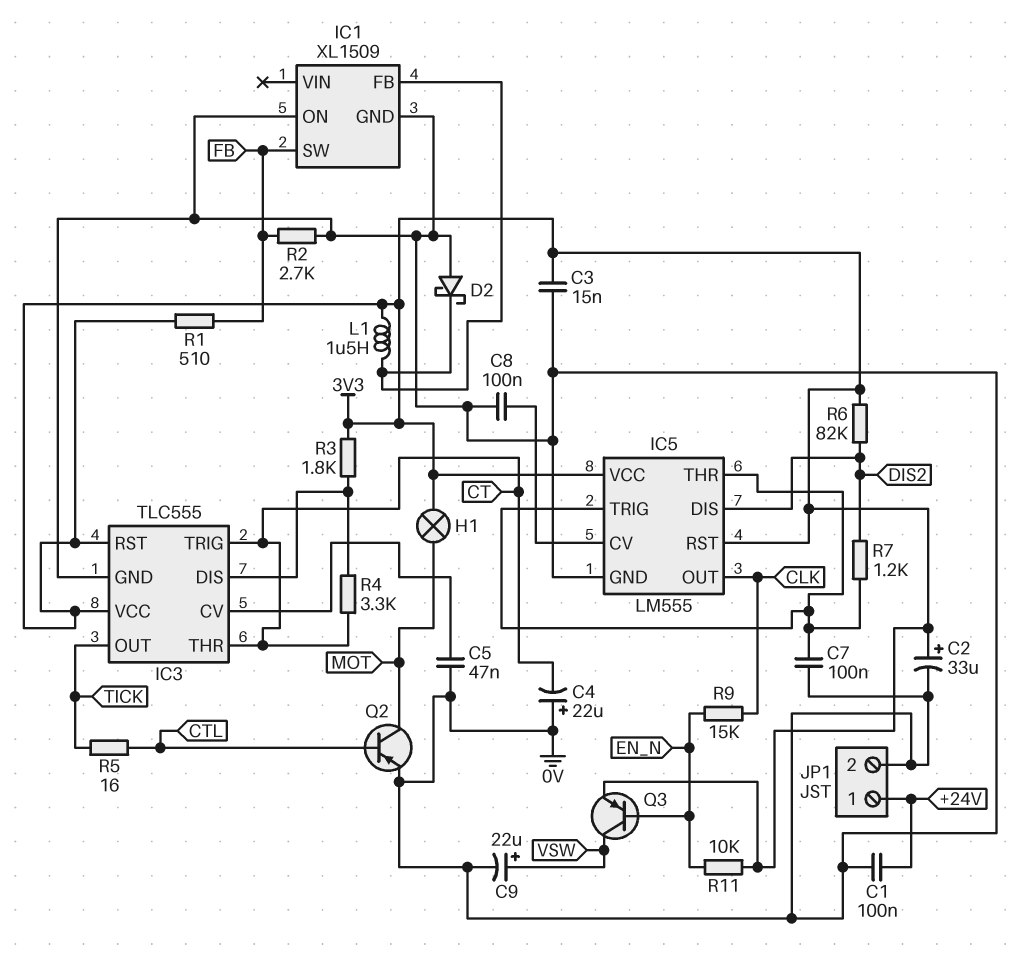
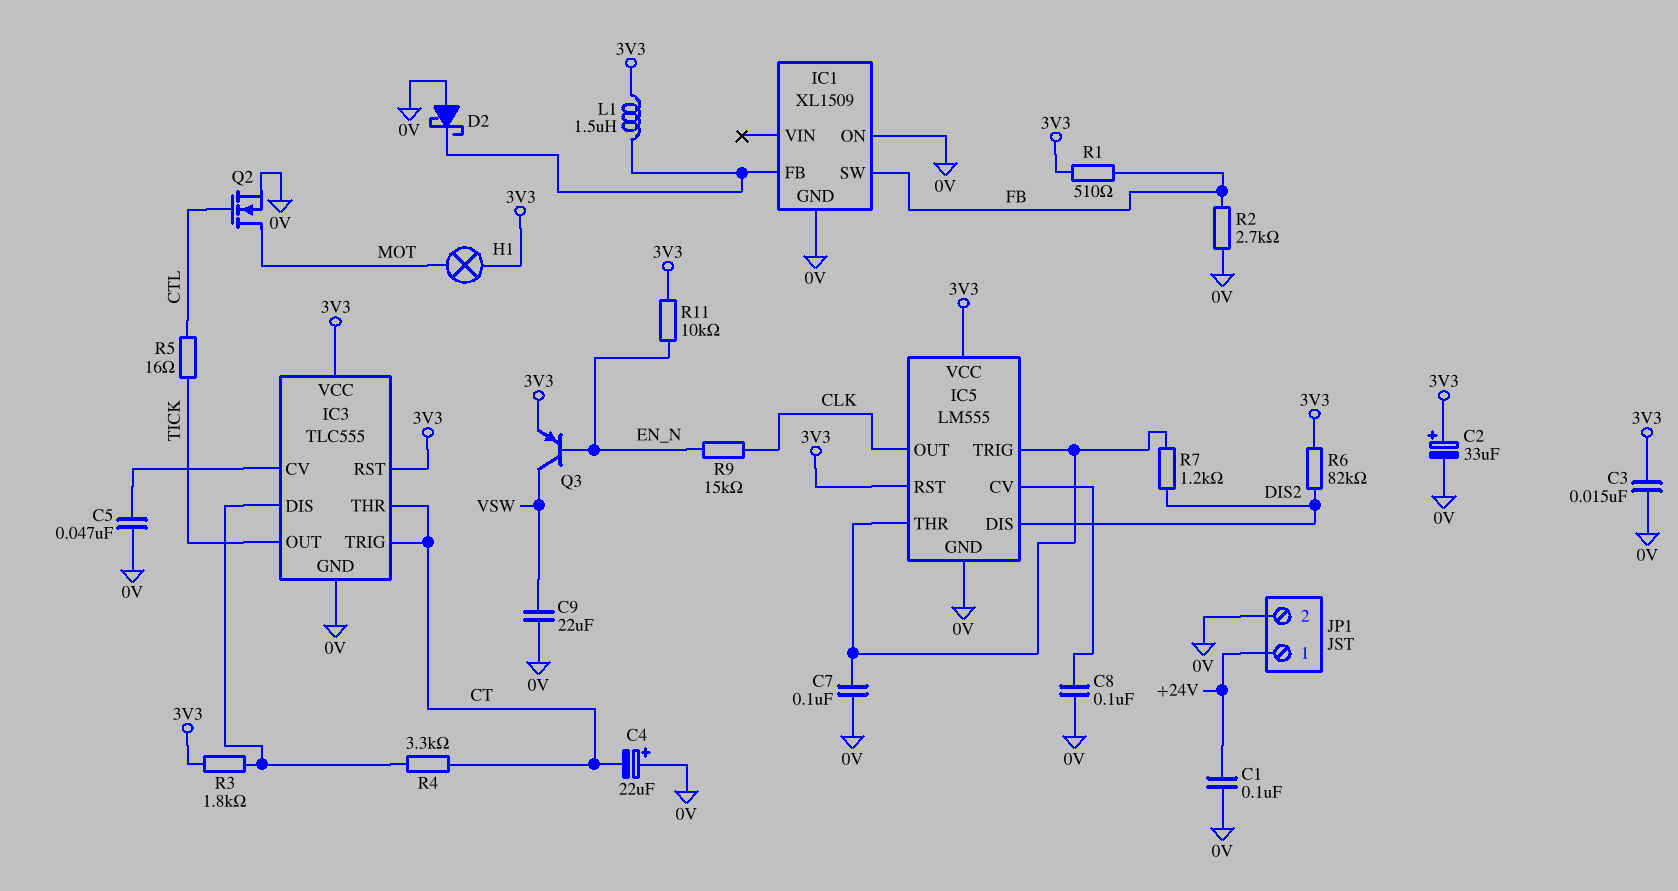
C9: 22uF (plus VSW, minus 0V) -> 22uF (0V, VSW)
Q2: PNP (B CTL, C MOT, E 0V) -> NMOS (G CTL, D MOT, S 0V)

